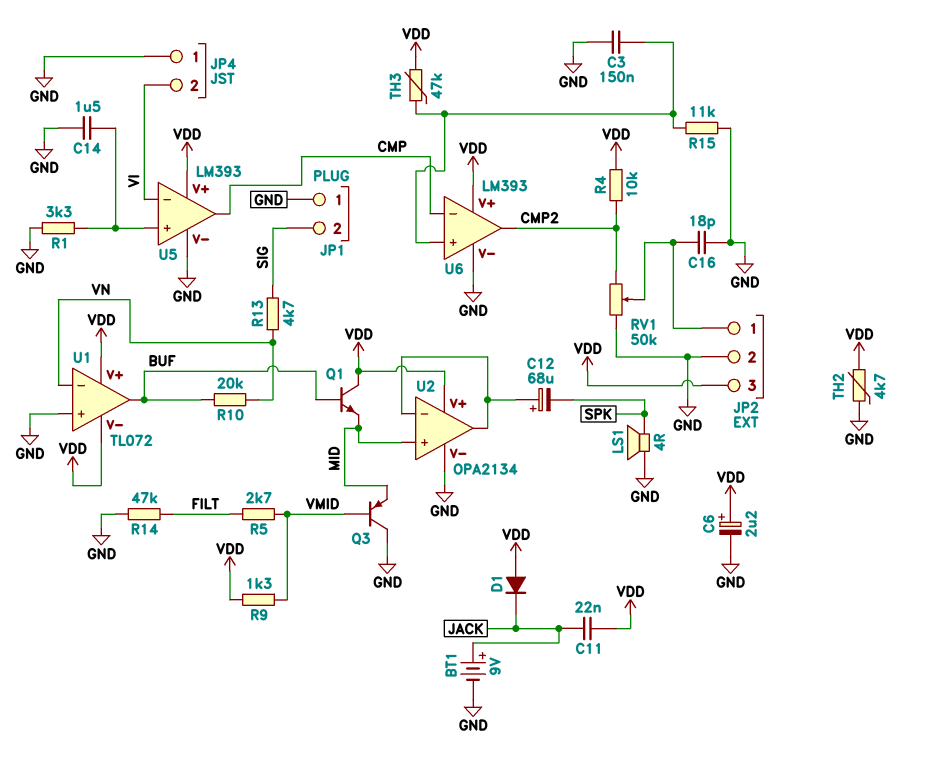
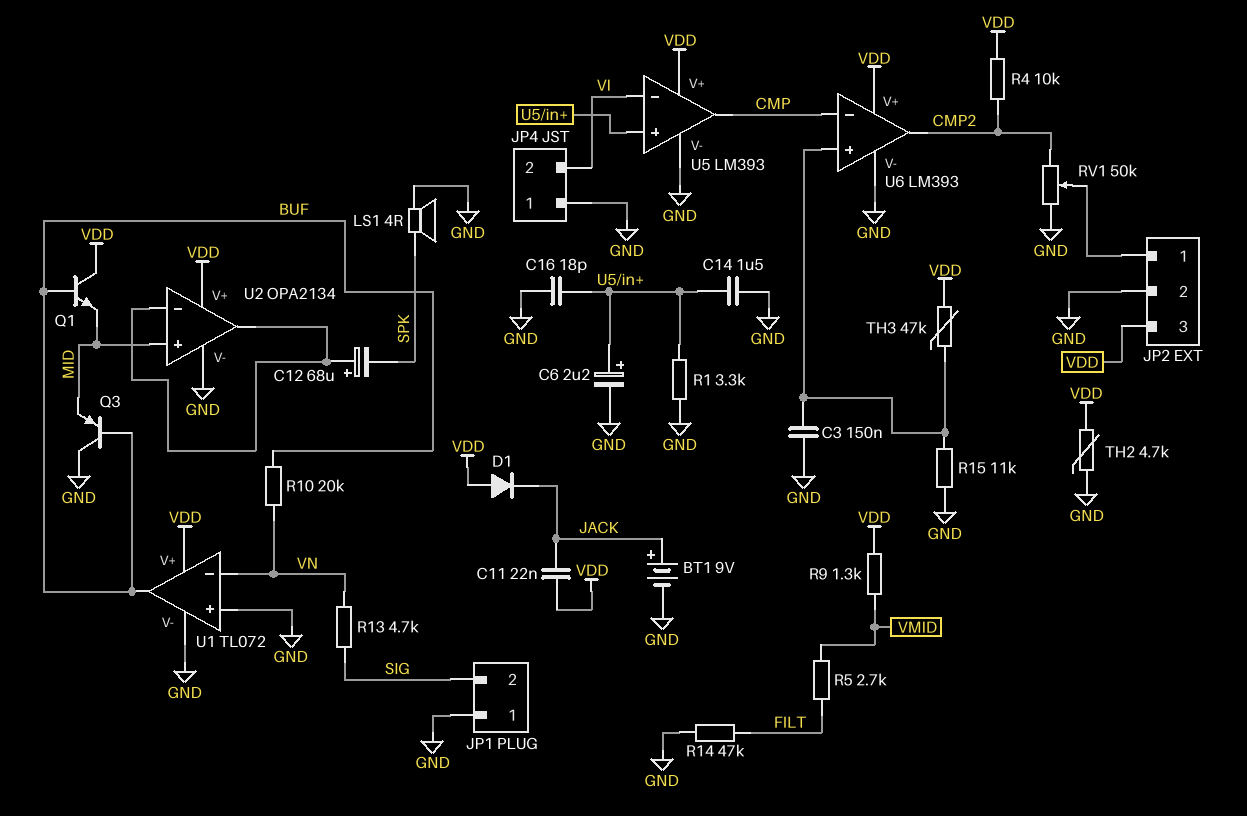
C6: 2.2uF (plus VDD, minus GND) -> 2.2uF (plus U5/in+, minus GND)
C16: 18pF (GND, JP2/1) -> 18pF (GND, U5/in+)
Q3: PNP (B VMID, C GND, E MID) -> PNP (B BUF, C GND, E MID)
U1 pin V-: VDD -> GND

